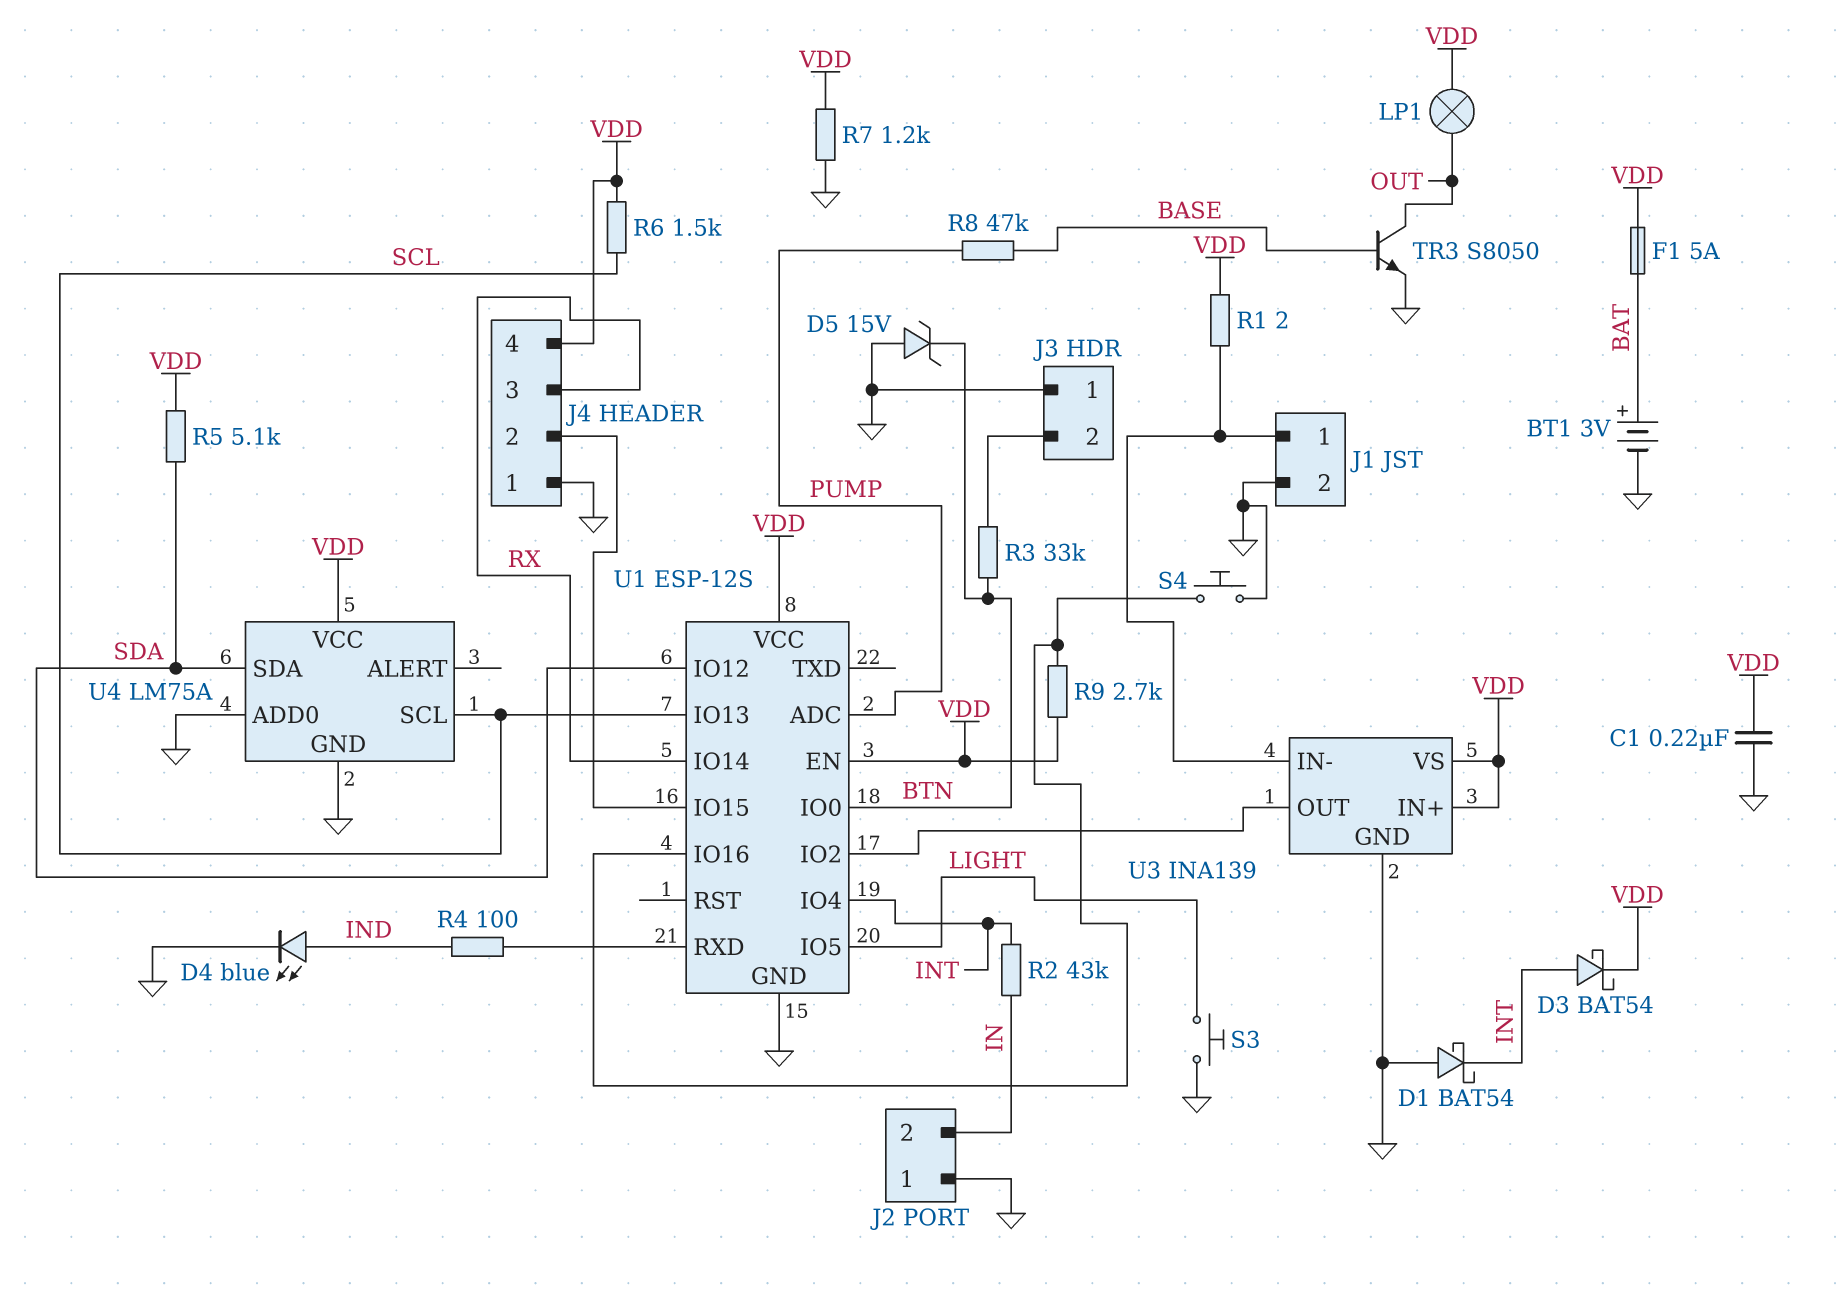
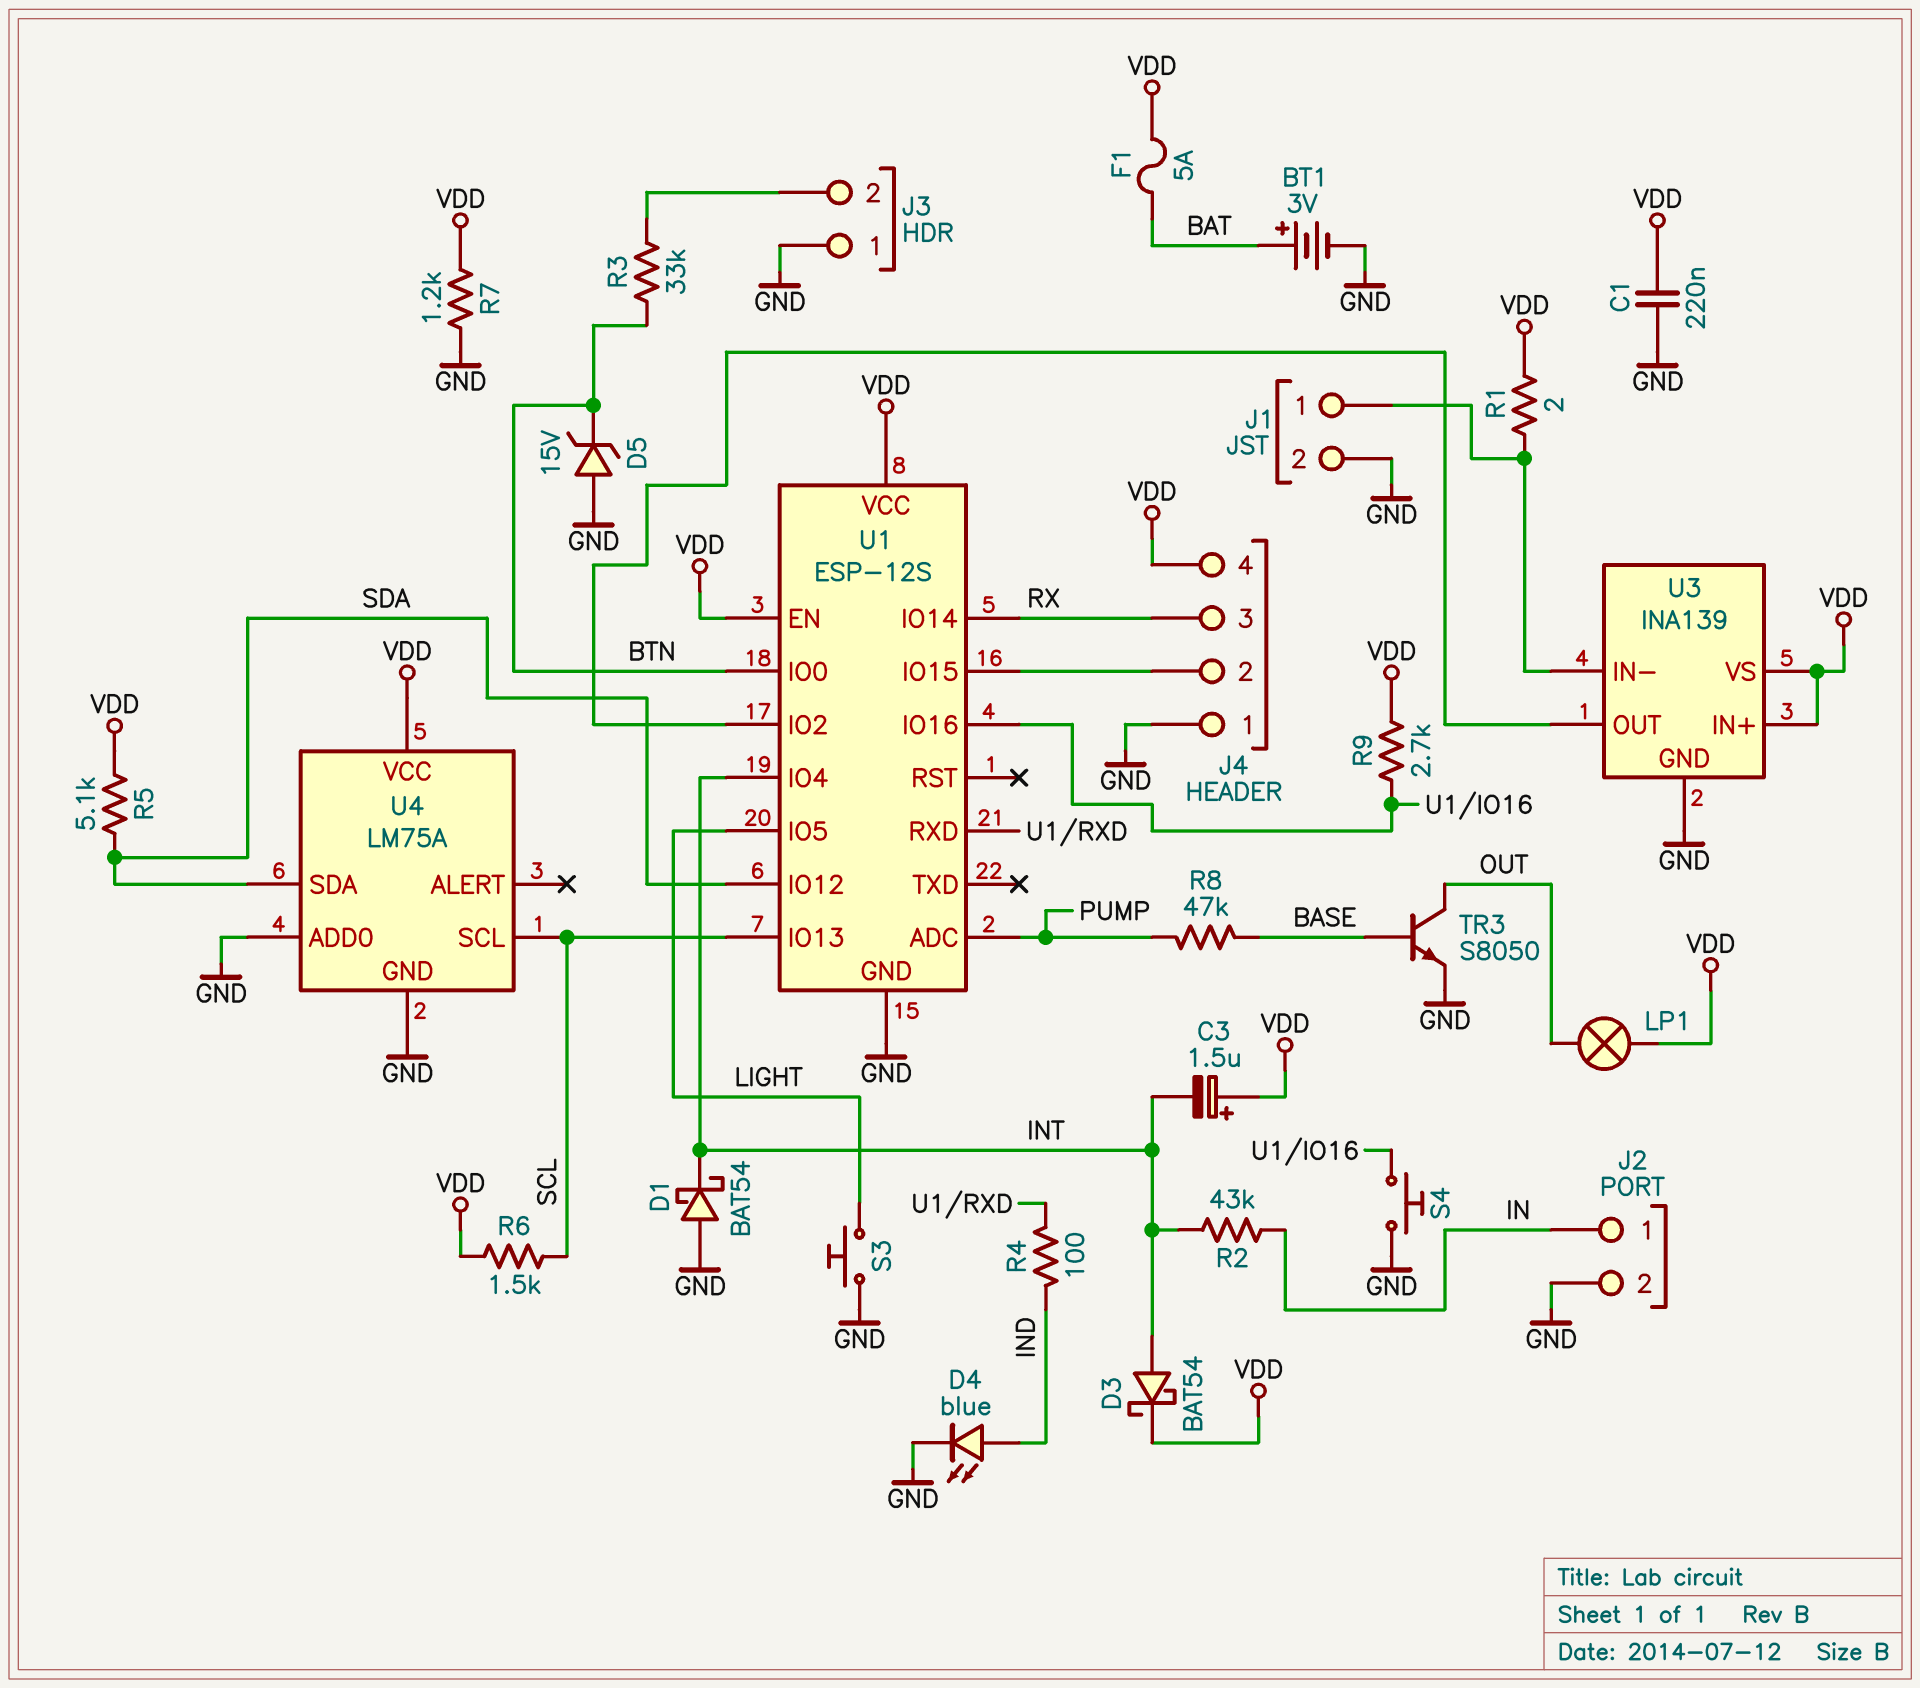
C3: none -> 1.5uF (plus VDD, minus INT)
J2 pin 1: GND -> IN
J2 pin 2: IN -> GND

